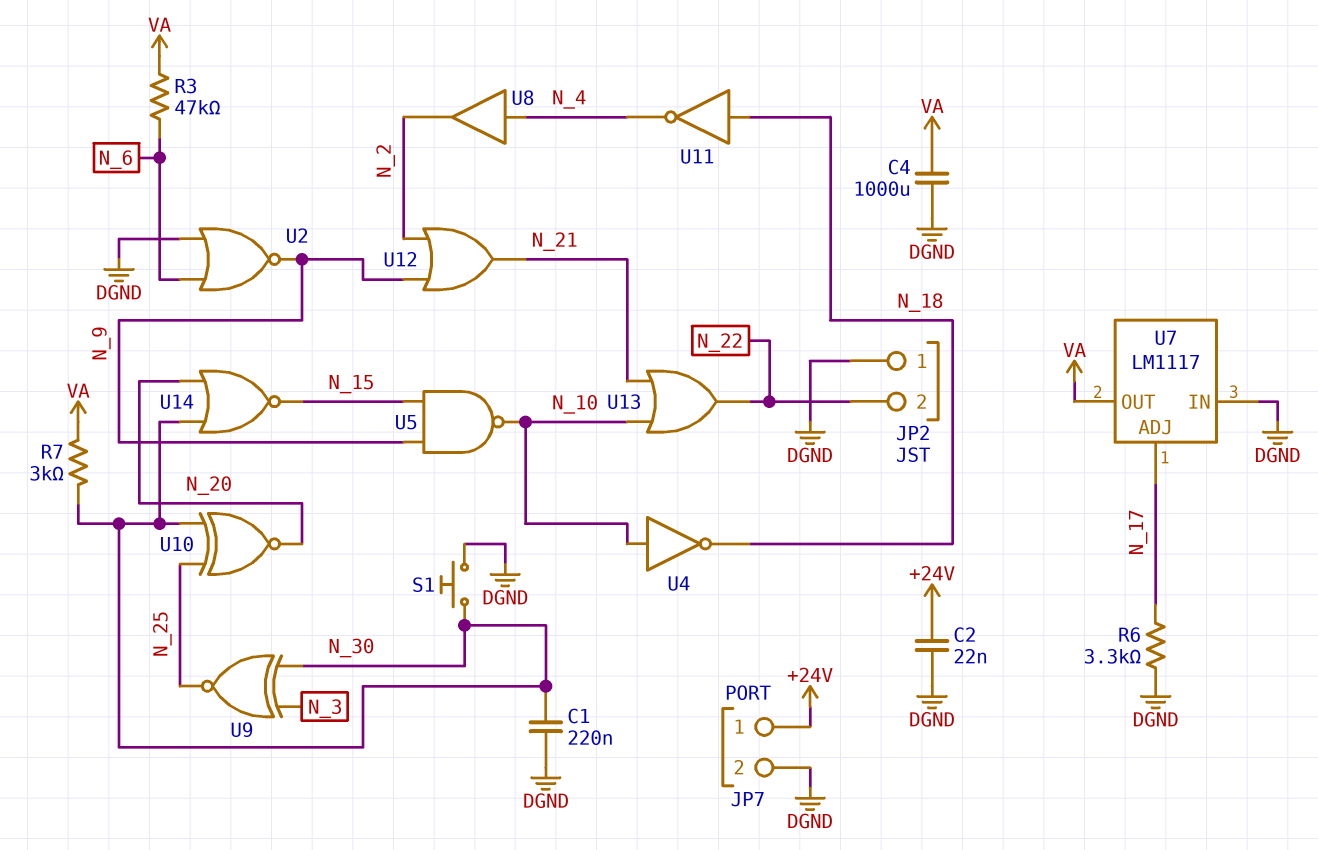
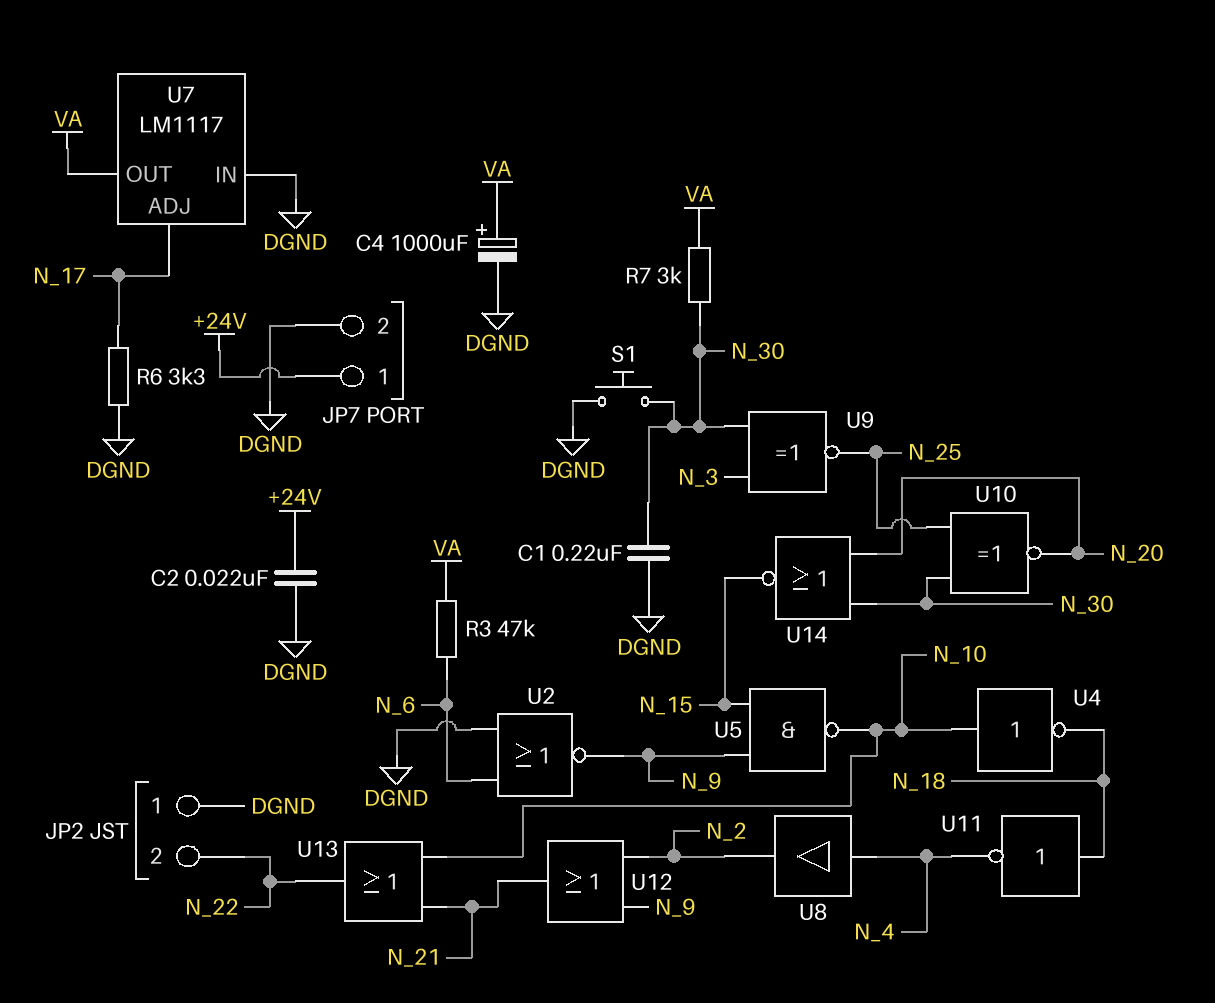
C4: 1000uF (DGND, VA) -> 1000uF (plus VA, minus DGND)

